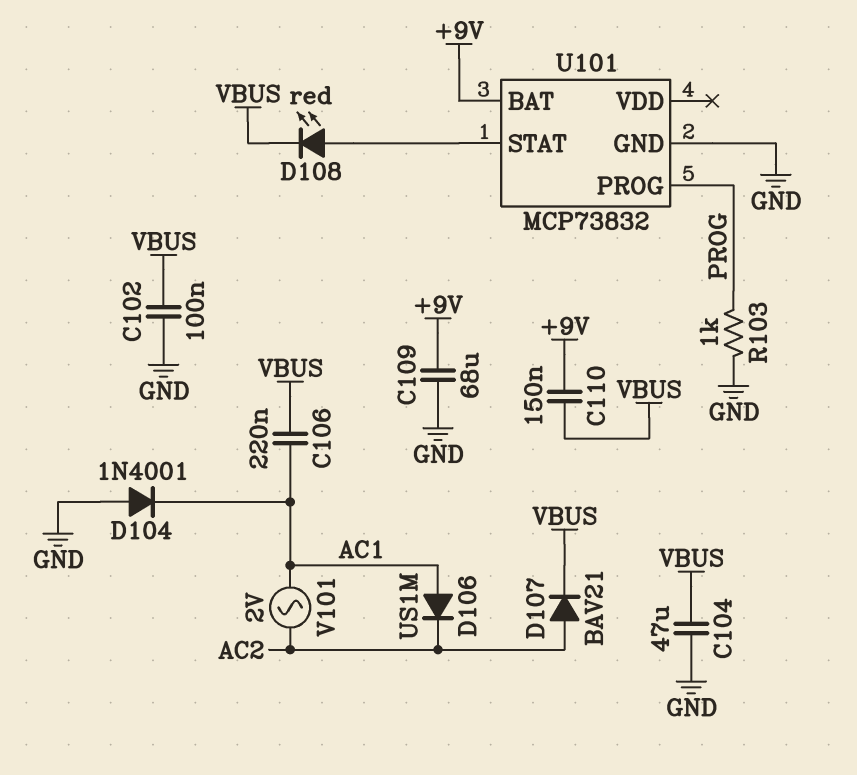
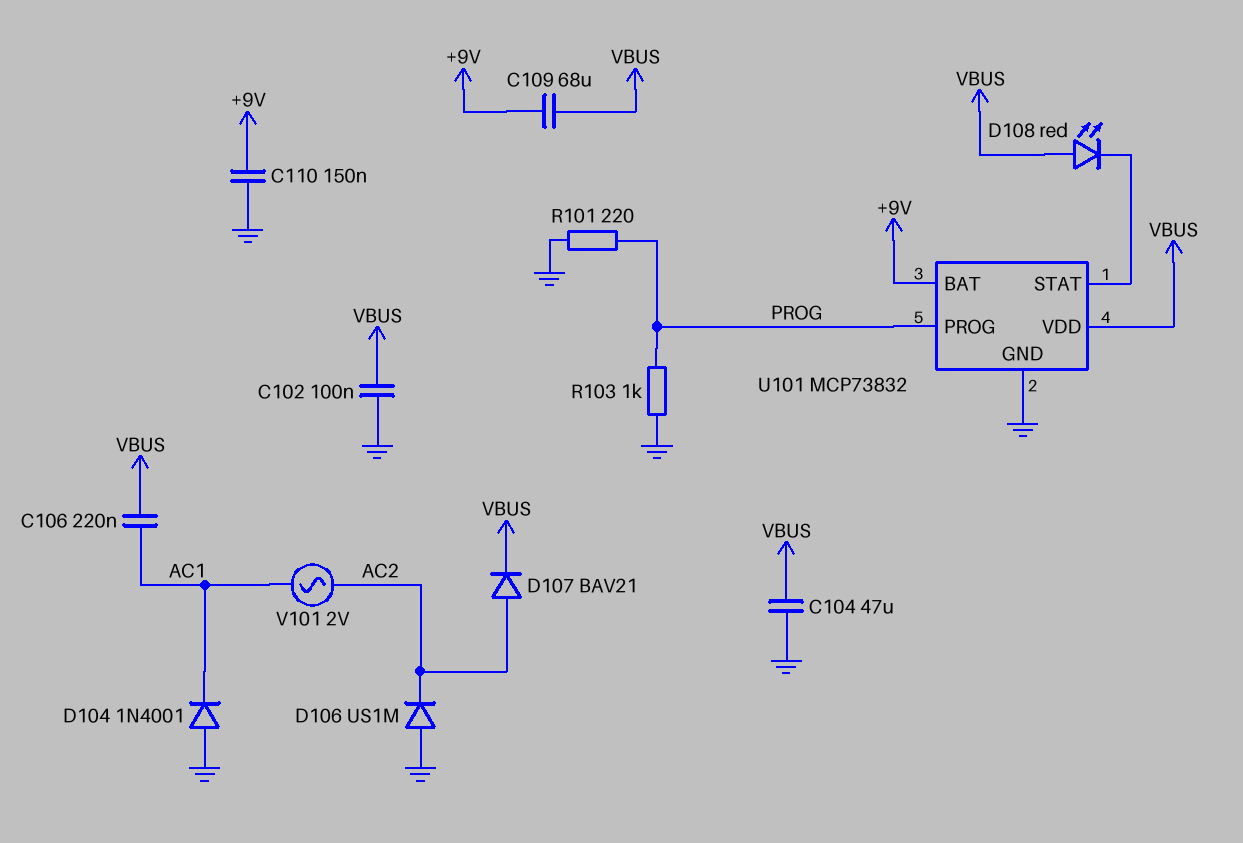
C109: 68uF (+9V, GND) -> 68uF (+9V, VBUS)
C110: 150nF (+9V, VBUS) -> 150nF (+9V, GND)
D106: diode US1M (A AC1, K AC2) -> diode US1M (A GND, K AC2)
D108: LED red (A U101/STAT, K VBUS) -> LED red (A VBUS, K U101/STAT)
R101: none -> 220 (GND, PROG)
U101 pin VDD: none -> VBUS

